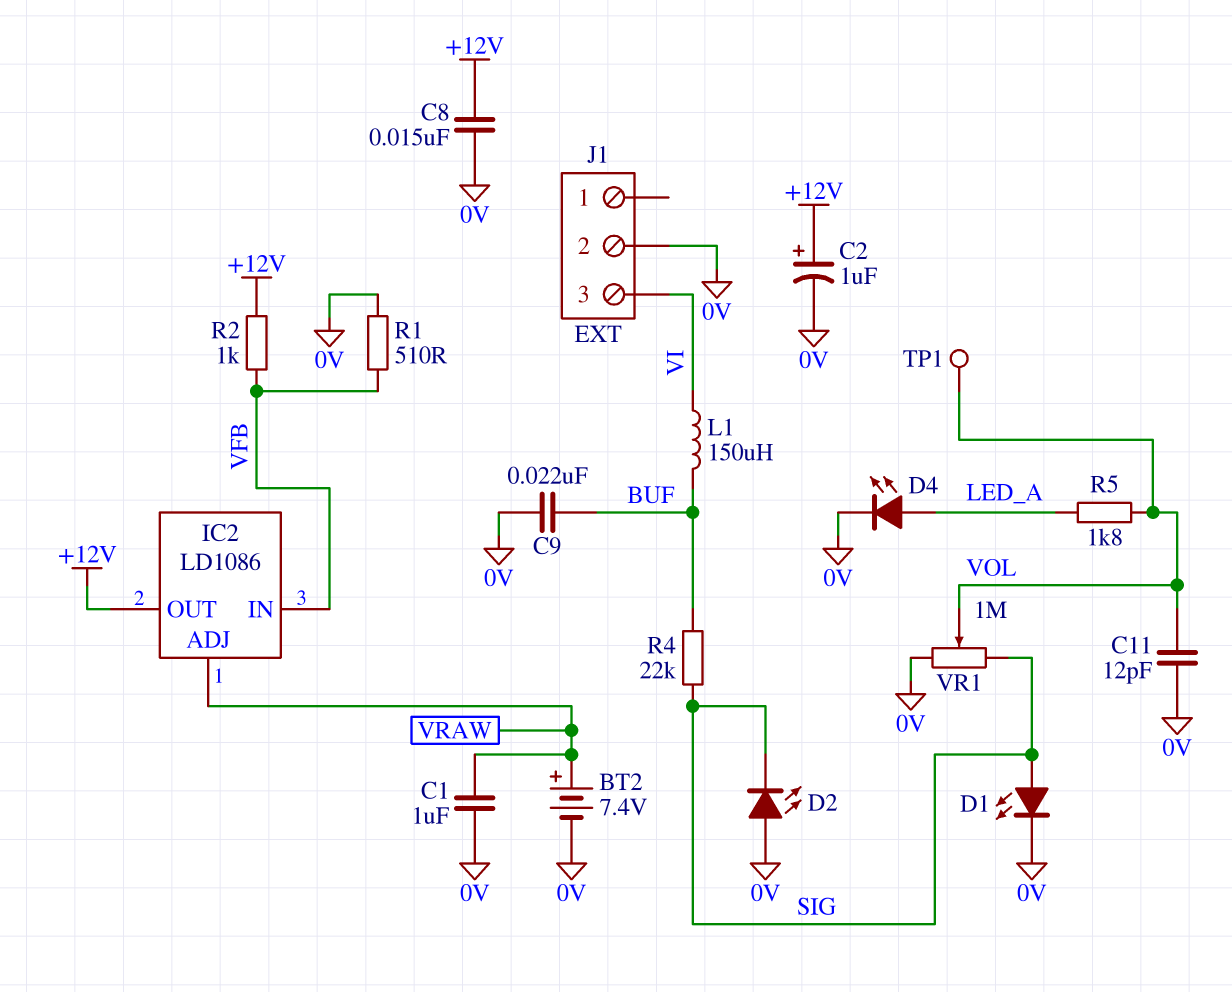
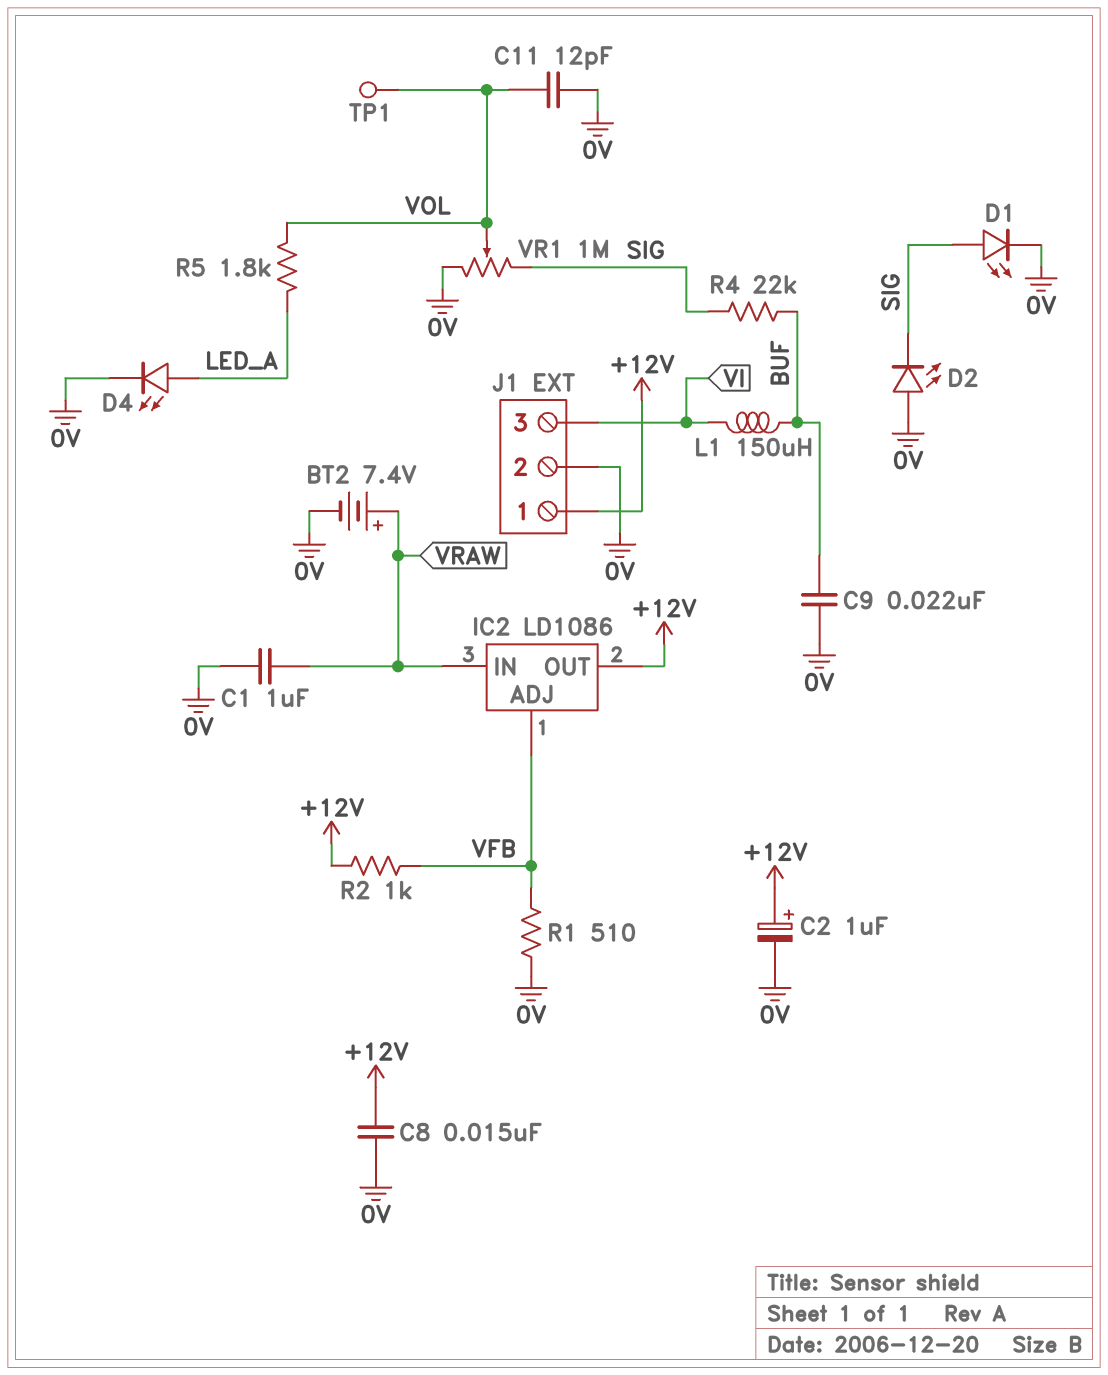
IC2 pin ADJ: VRAW -> VFB
IC2 pin IN: VFB -> VRAW
J1 pin 1: none -> +12V

